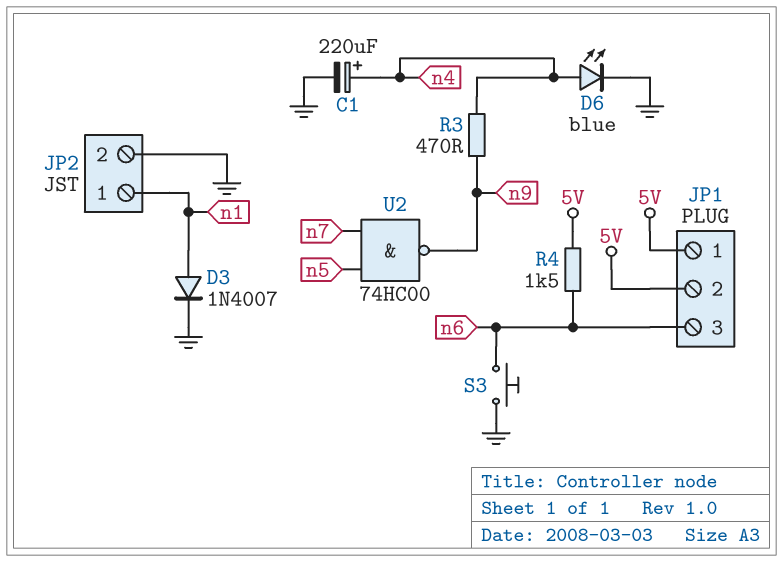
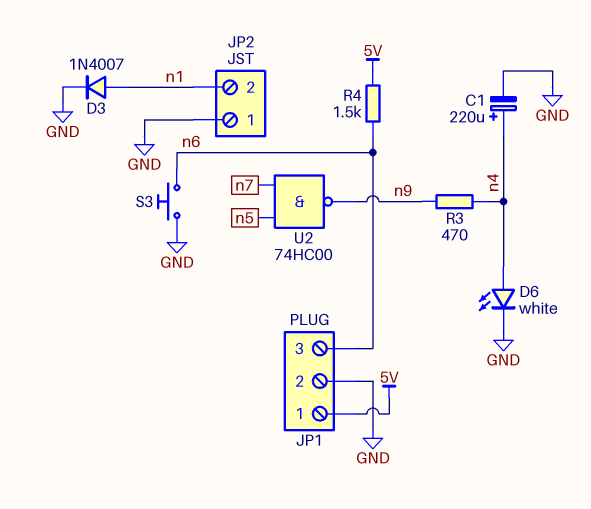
D6: LED blue (A n4, K GND) -> LED white (A n4, K GND)
JP1 pin 2: 5V -> GND
JP2 pin 1: n1 -> GND
JP2 pin 2: GND -> n1

